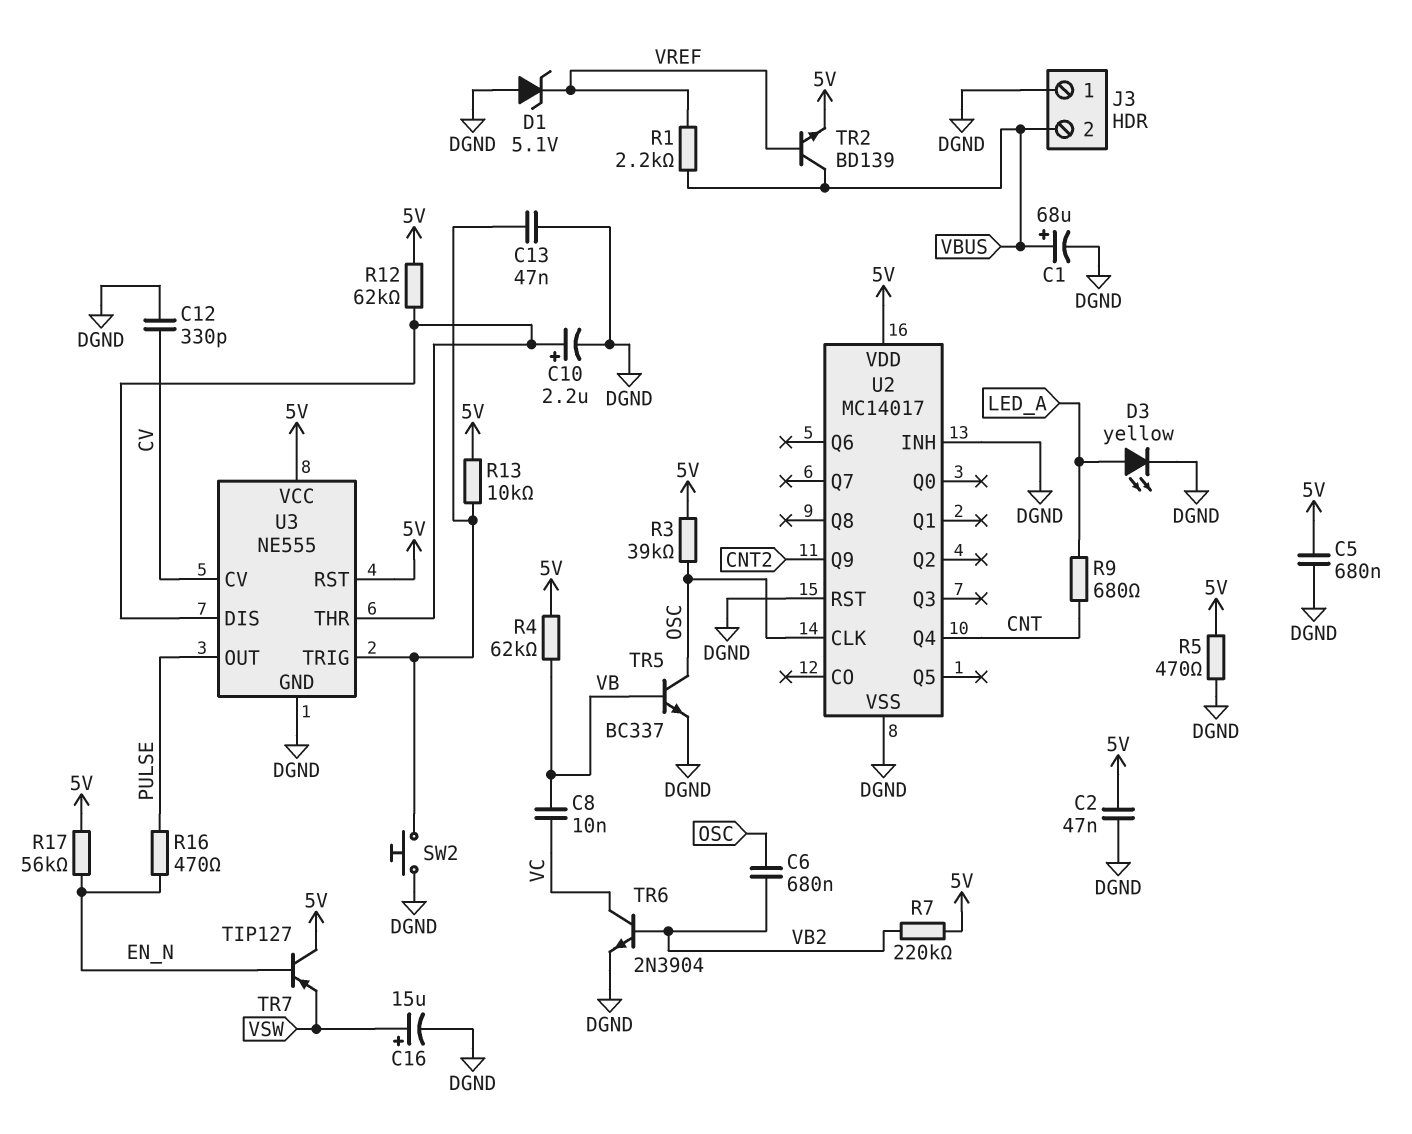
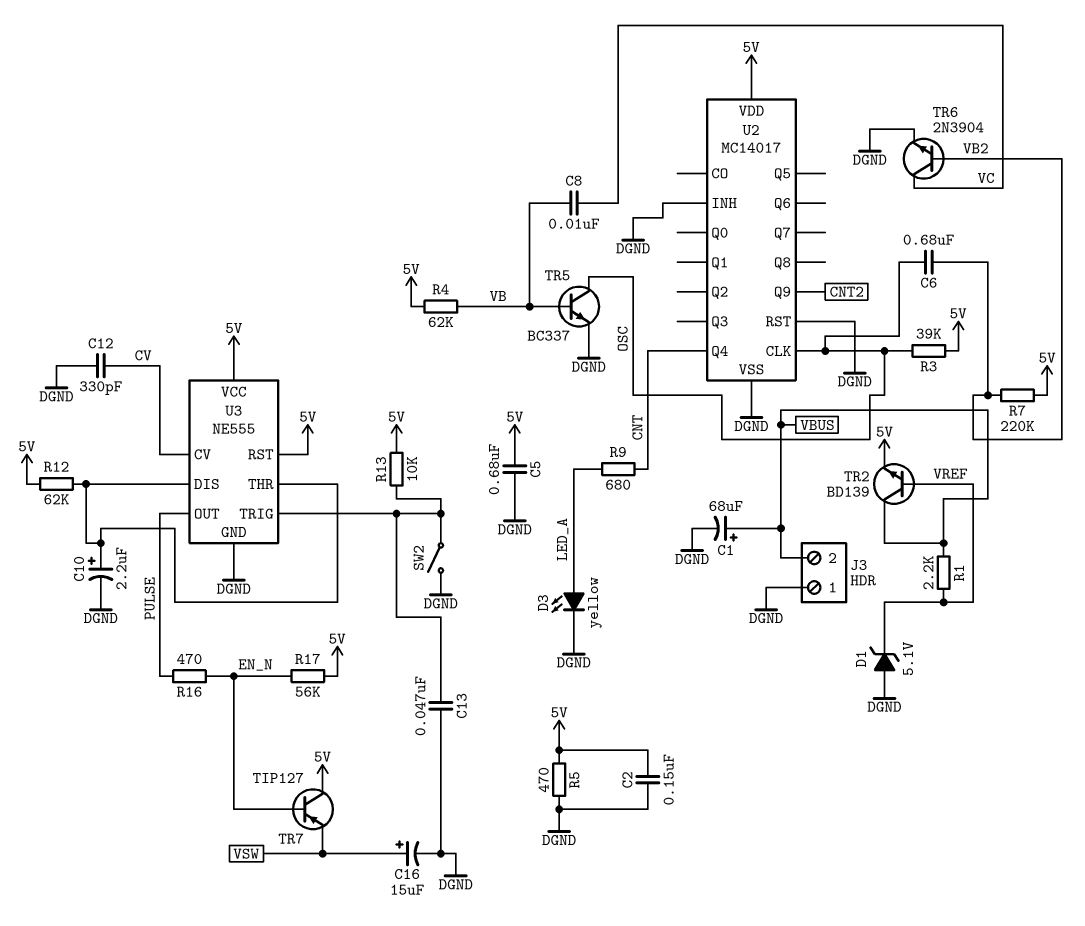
C2: 47nF (5V, DGND) -> 150nF (5V, DGND)
SW2: button (DGND, U3/TRIG) -> switch (DGND, U3/TRIG)

